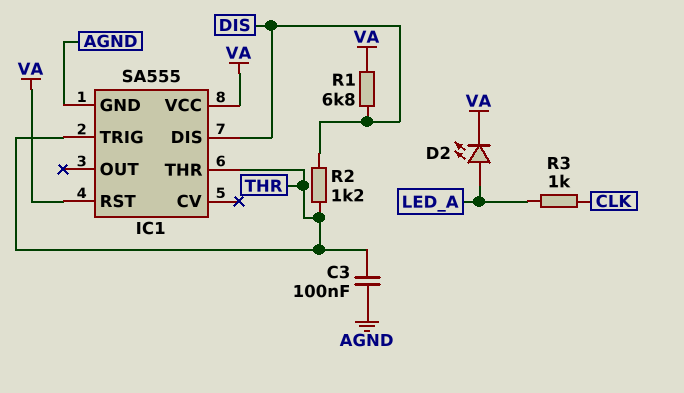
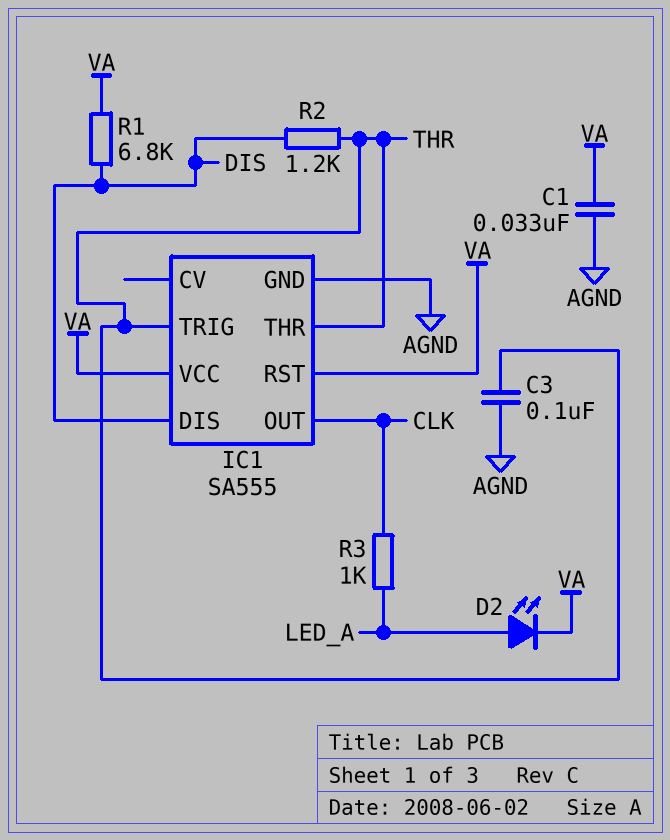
C1: none -> 33nF (AGND, VA)
IC1 pin OUT: none -> CLK

